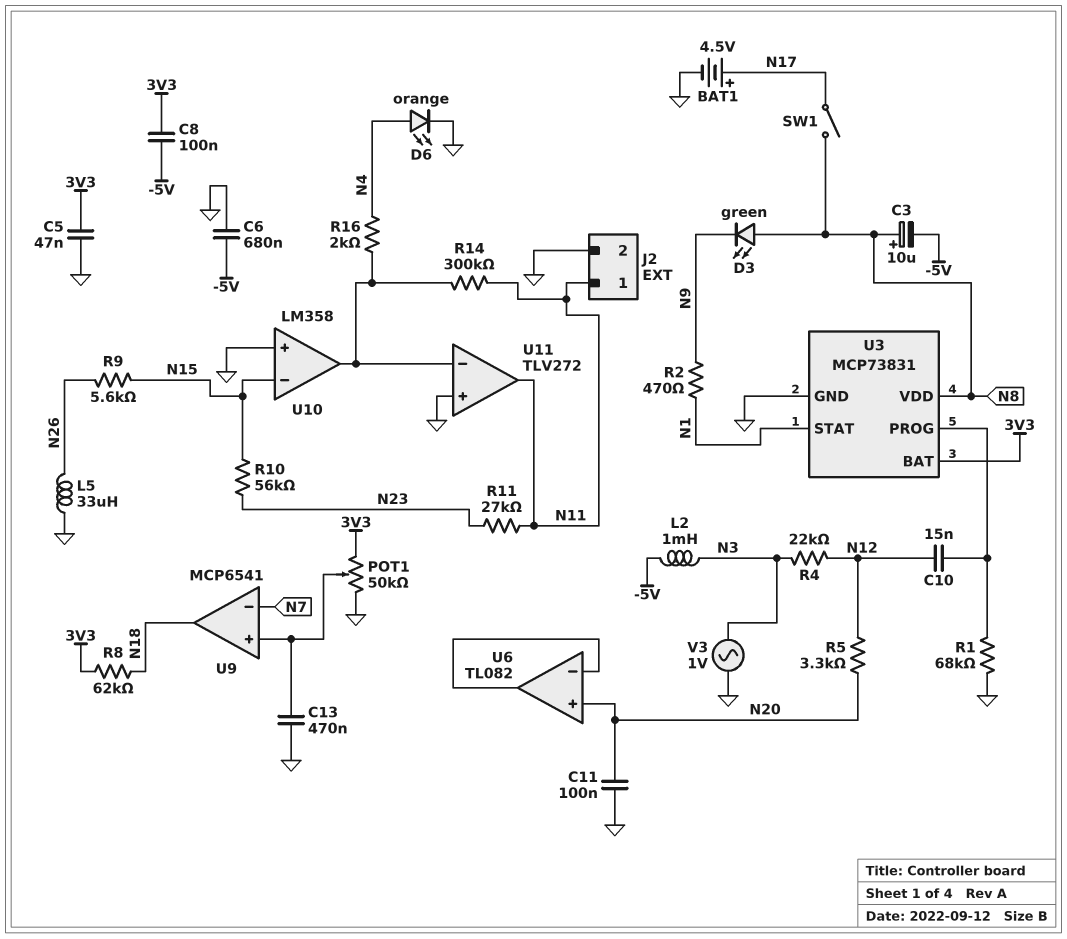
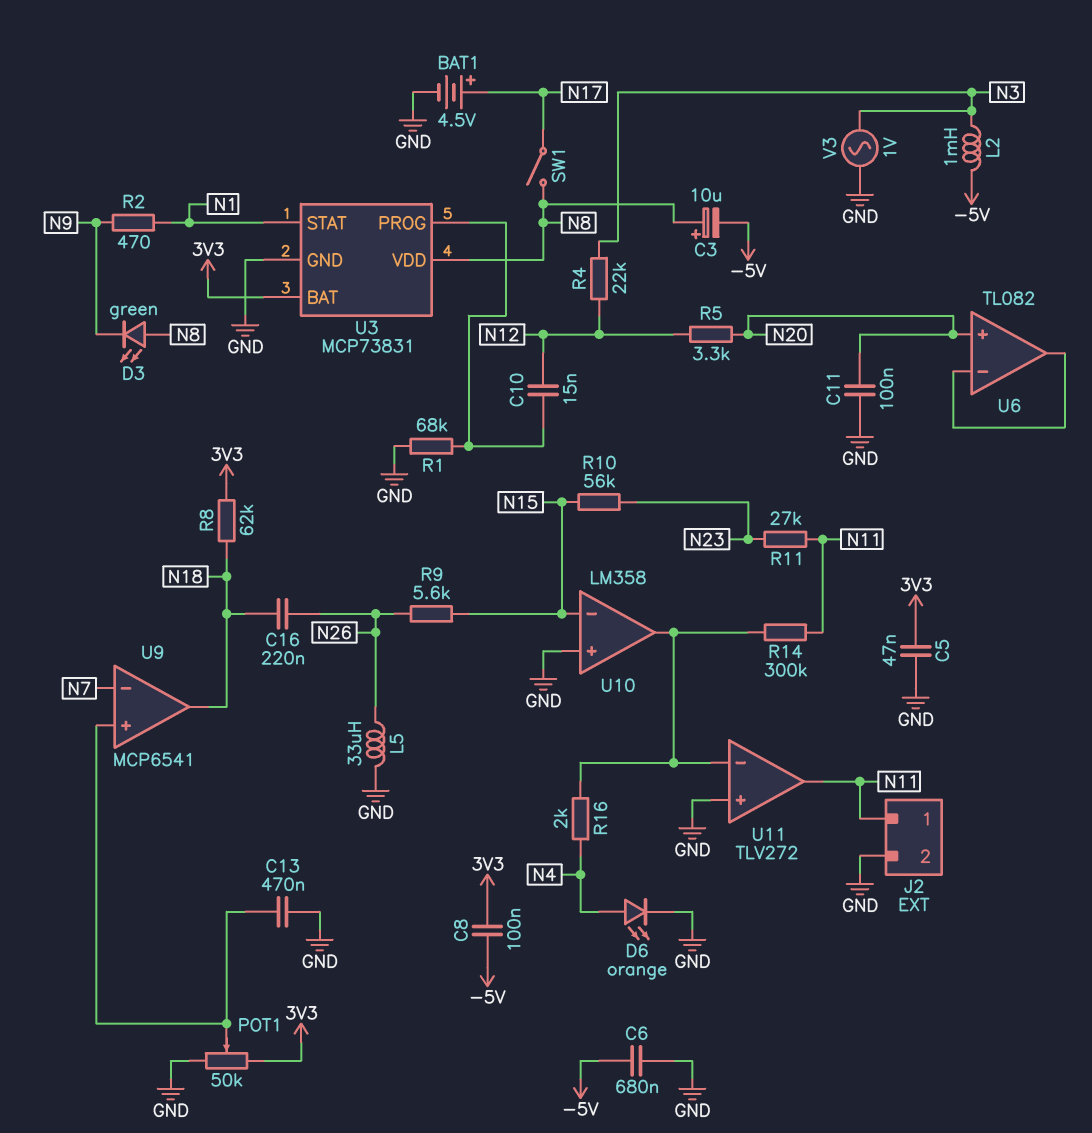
C16: none -> 220nF (N18, N26)

